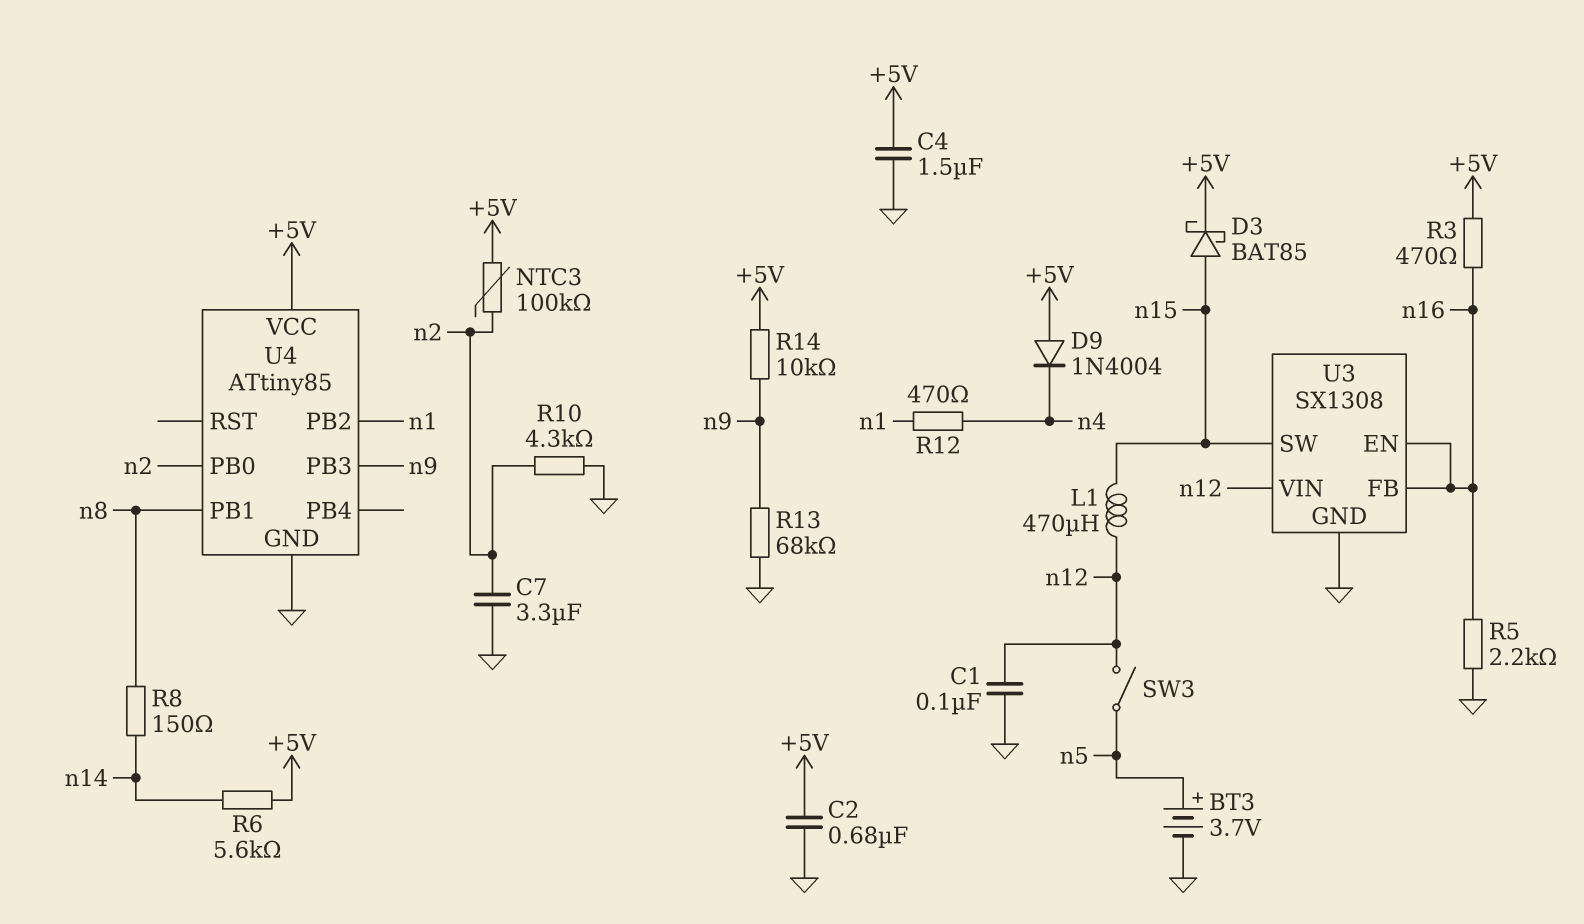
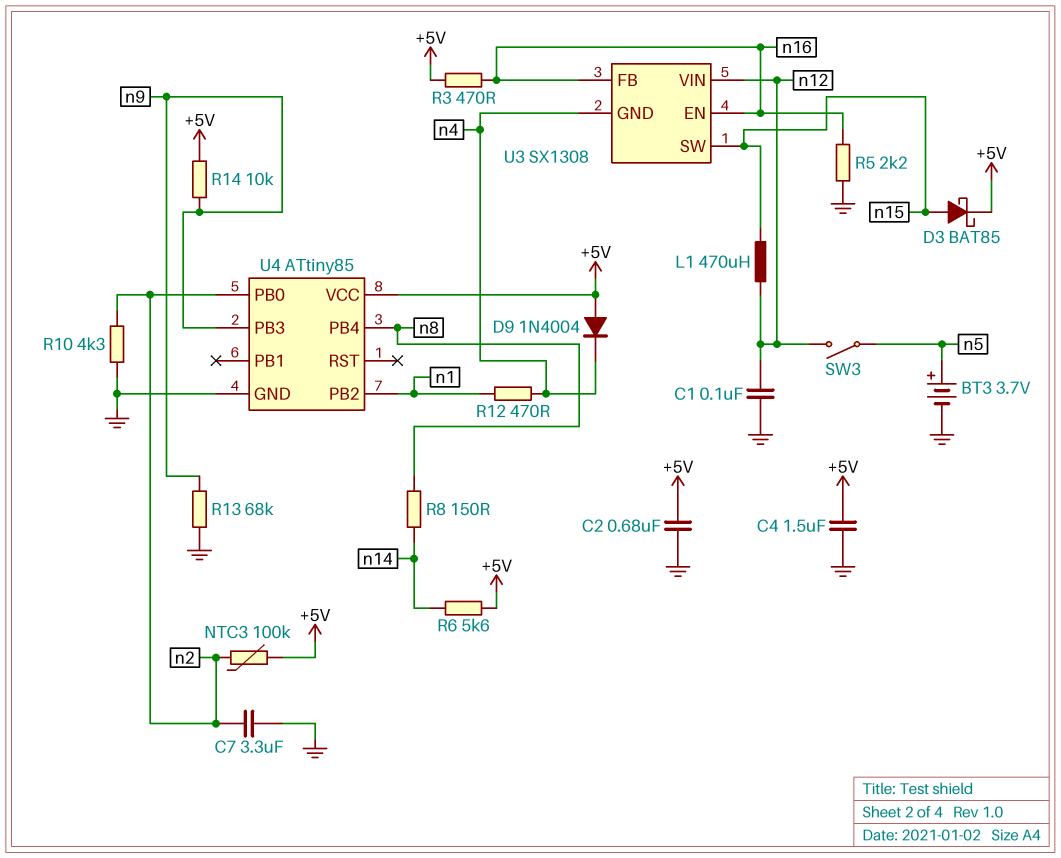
U3 pin GND: GND -> n4
U4 pin PB1: n8 -> none
U4 pin PB4: none -> n8

